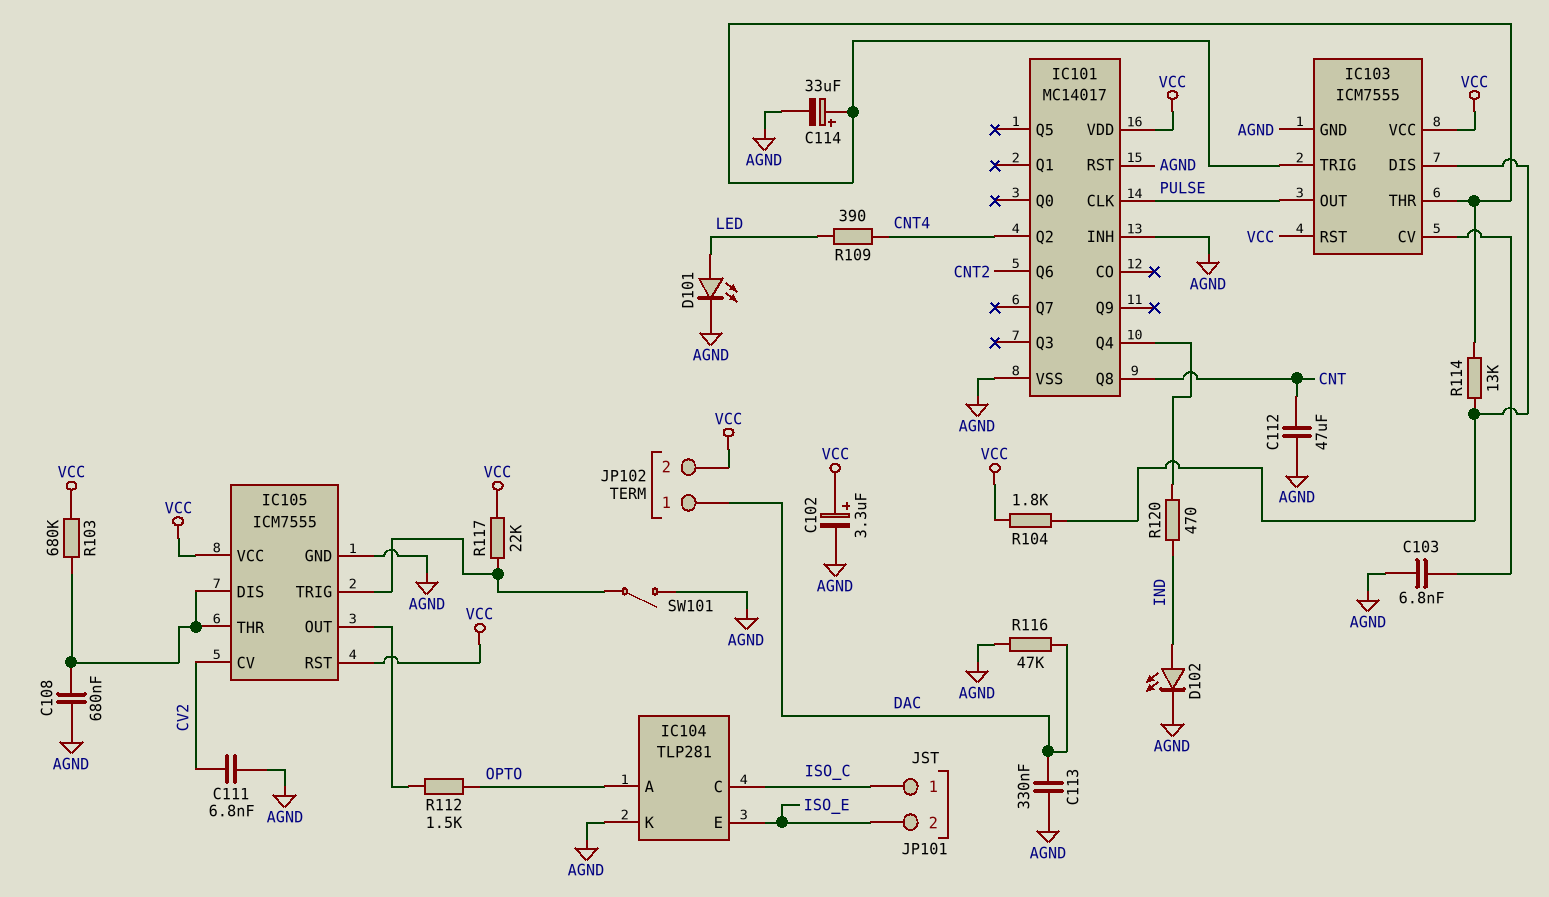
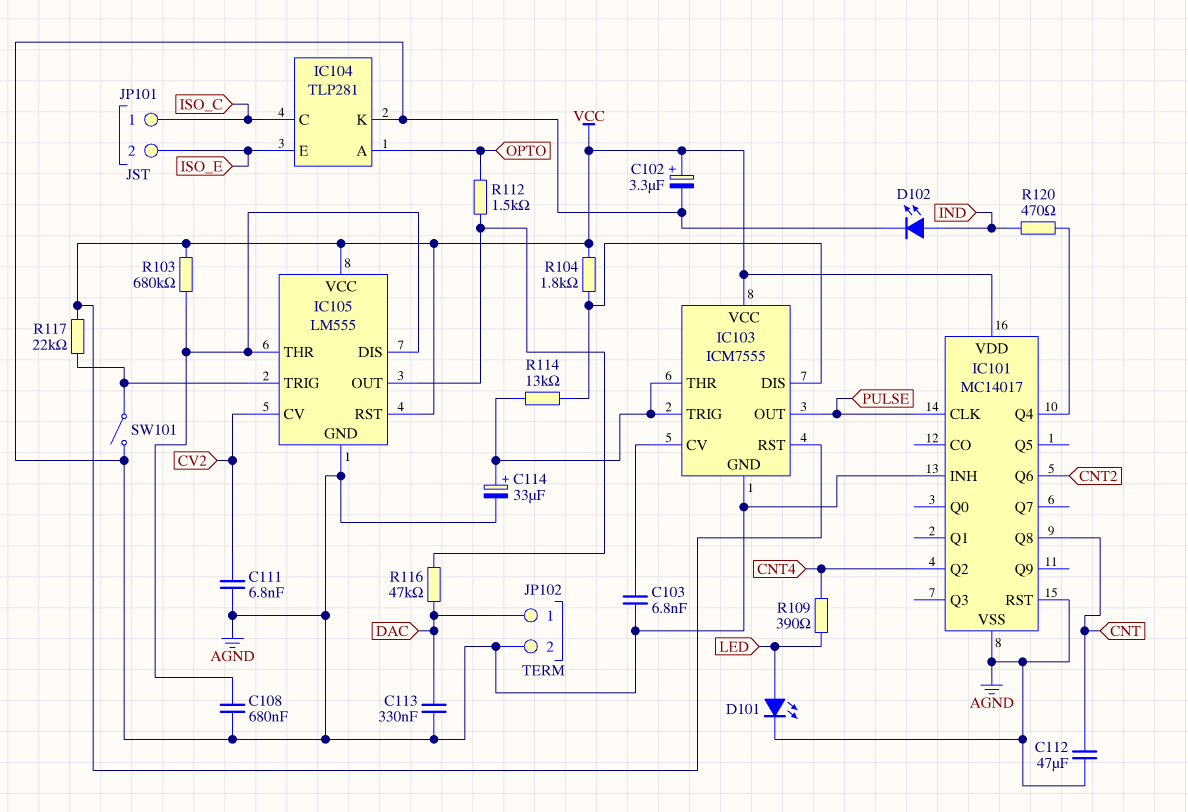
IC105: ICM7555 -> LM555
JP102 pin 2: VCC -> AGND
R116: 47k (AGND, DAC) -> 47k (DAC, IC105/OUT)

